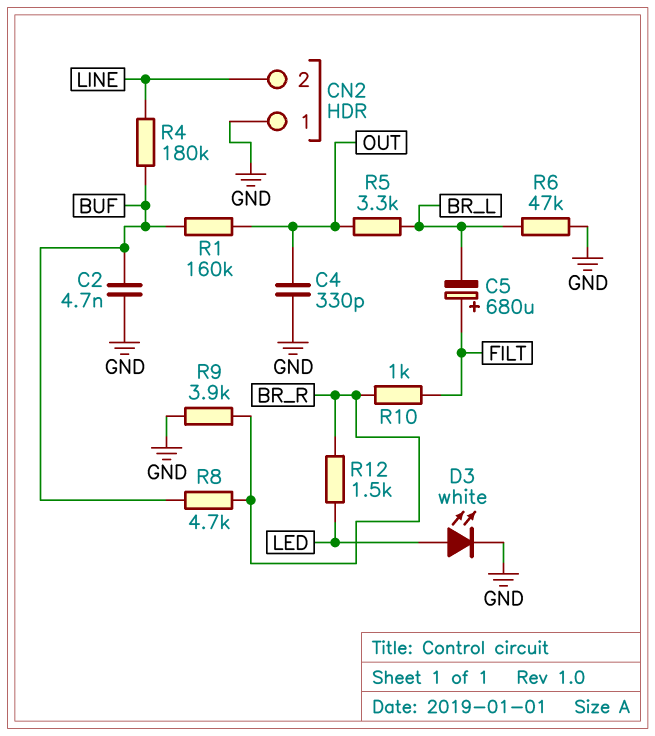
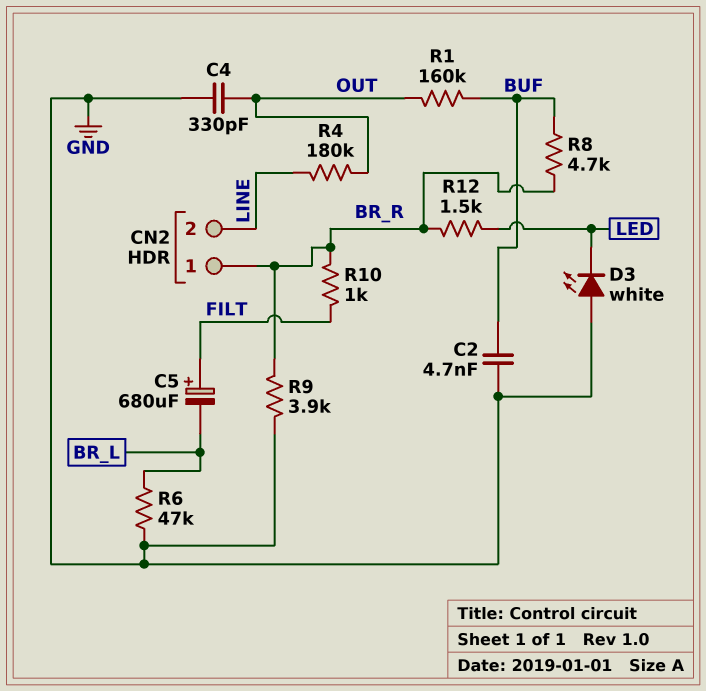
CN2 pin 1: GND -> BR_R
D3: LED white (A LED, K GND) -> LED white (A GND, K LED)
R4: 180k (BUF, LINE) -> 180k (LINE, OUT)
R5: 3.3k (BR_L, OUT) -> none

